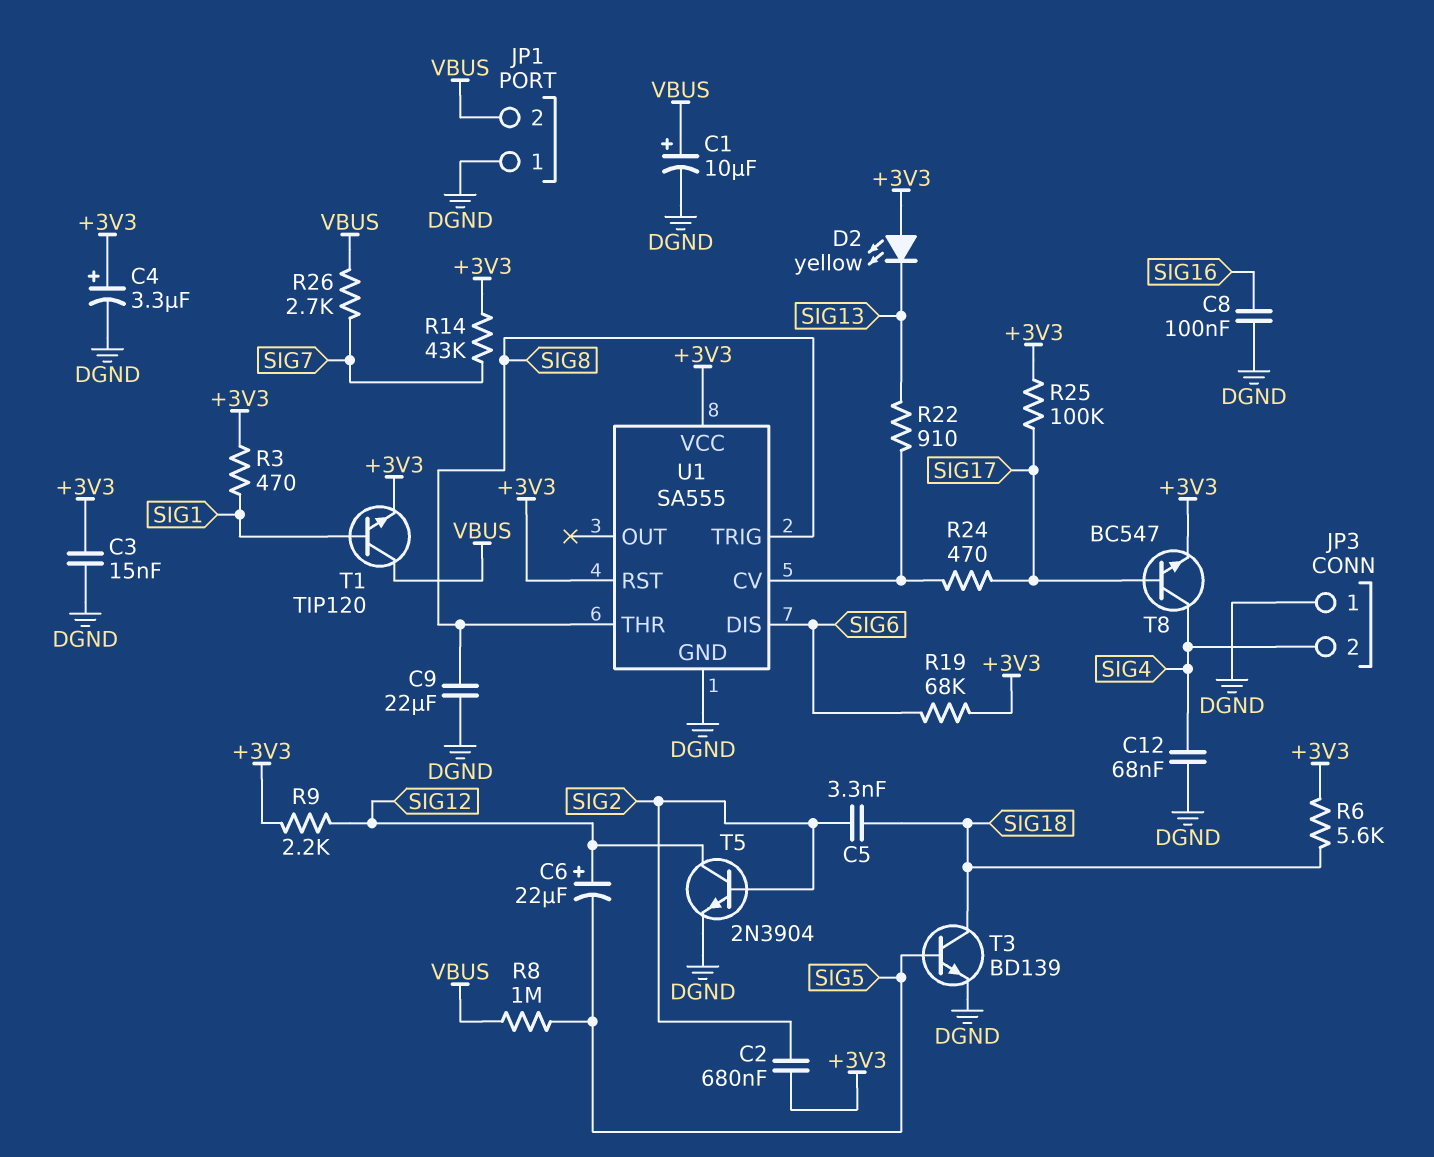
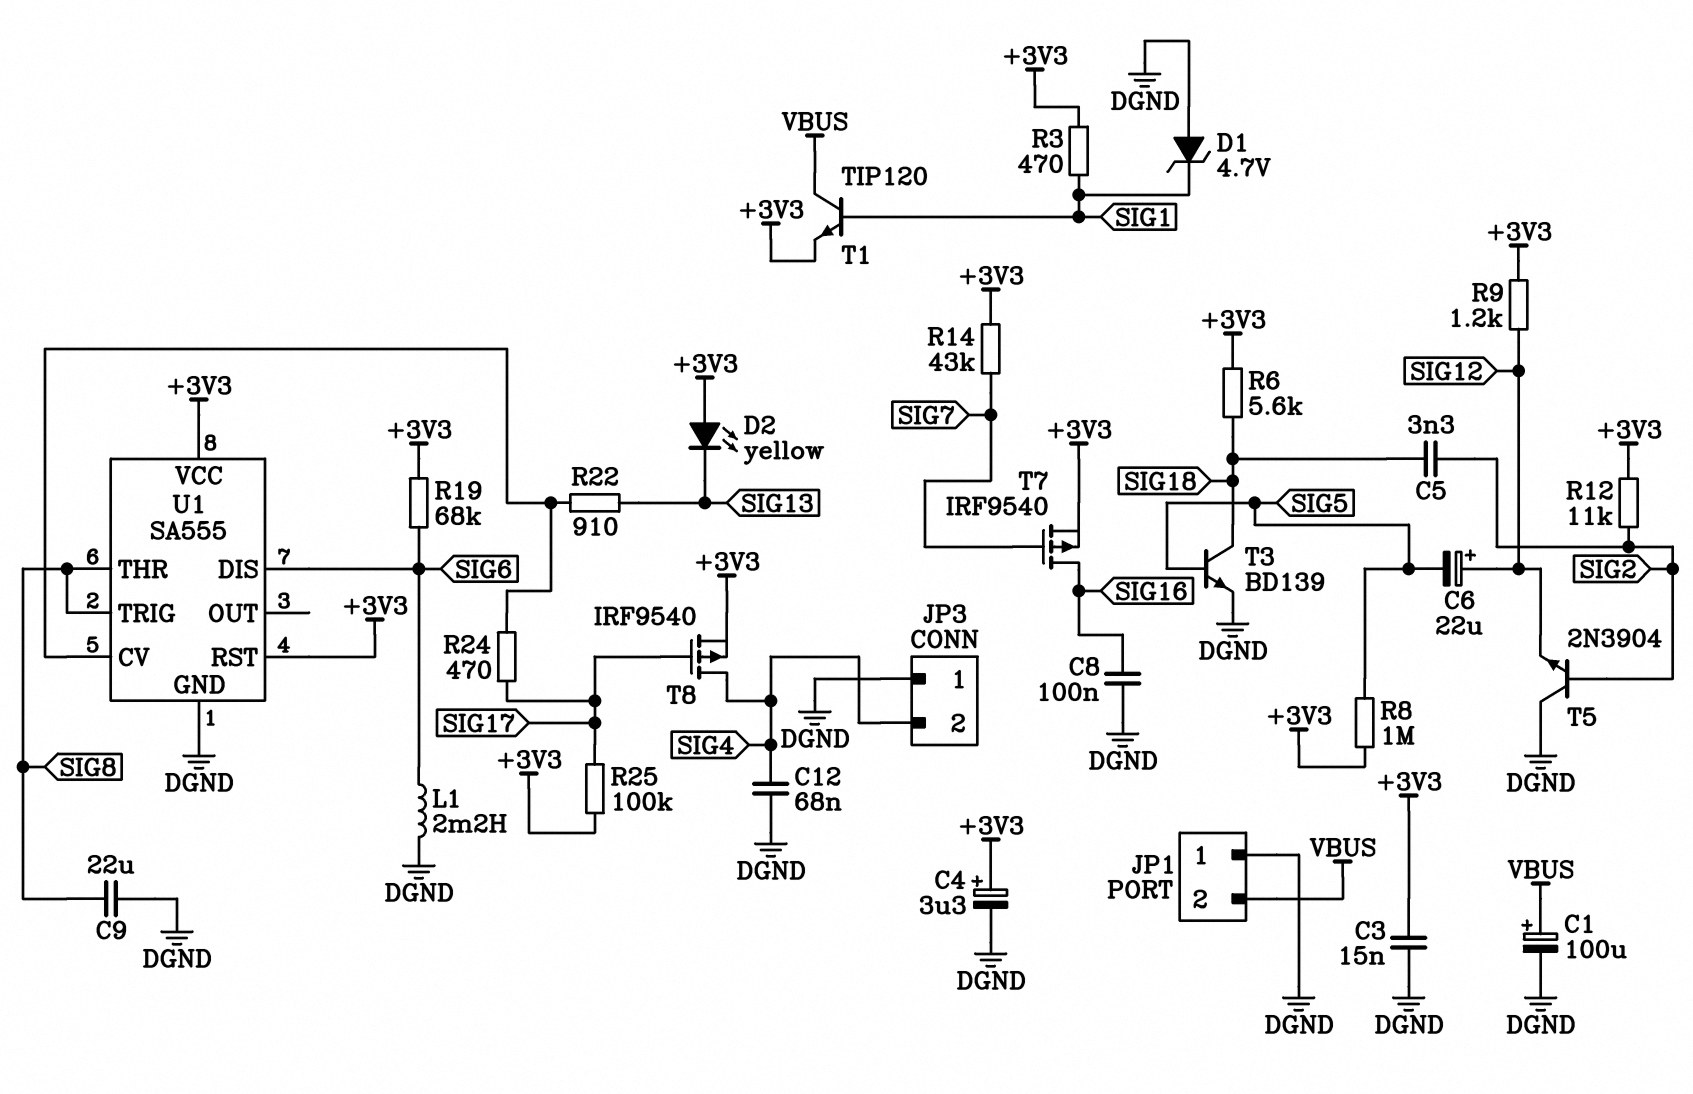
C1: 10uF (plus VBUS, minus DGND) -> 100uF (plus VBUS, minus DGND)
C2: 680nF (+3V3, SIG2) -> none
D1: none -> zener 4.7V (A DGND, K SIG1)
L1: none -> 2.2mH (DGND, SIG6)
R8: 1M (SIG5, VBUS) -> 1M (+3V3, SIG5)
R9: 2.2k (+3V3, SIG12) -> 1.2k (+3V3, SIG12)
R12: none -> 11k (+3V3, SIG2)
R26: 2.7k (SIG7, VBUS) -> none
T5: NPN 2N3904 (B SIG2, C SIG12, E DGND) -> NPN 2N3904 (B SIG2, C DGND, E SIG12)
T7: none -> PMOS IRF9540 (G SIG7, D SIG16, S +3V3)
T8: NPN BC547 (B SIG17, C SIG4, E +3V3) -> PMOS IRF9540 (G SIG17, D SIG4, S +3V3)

